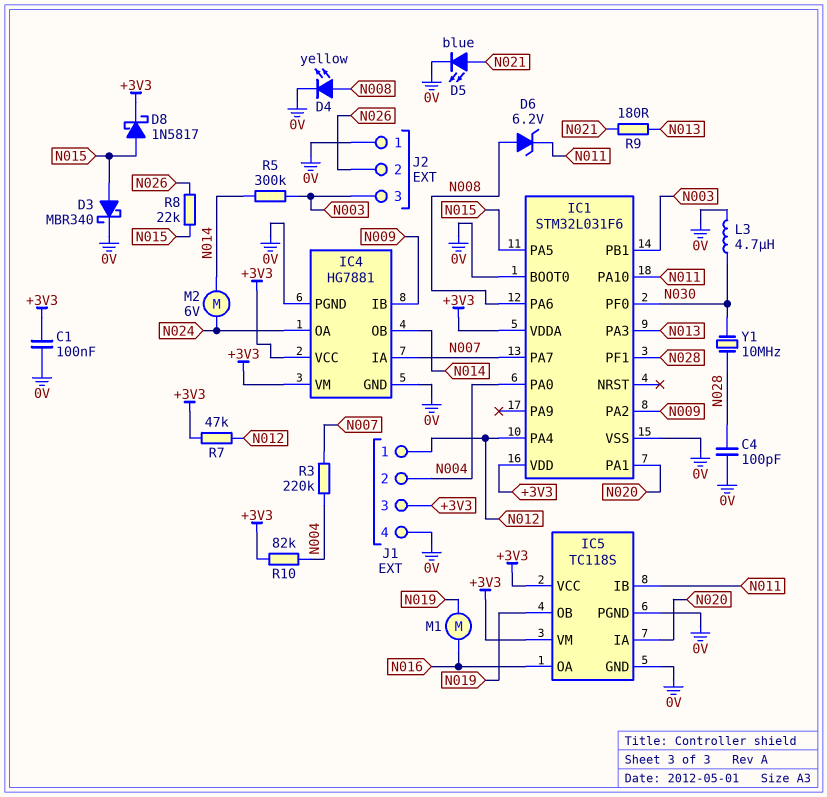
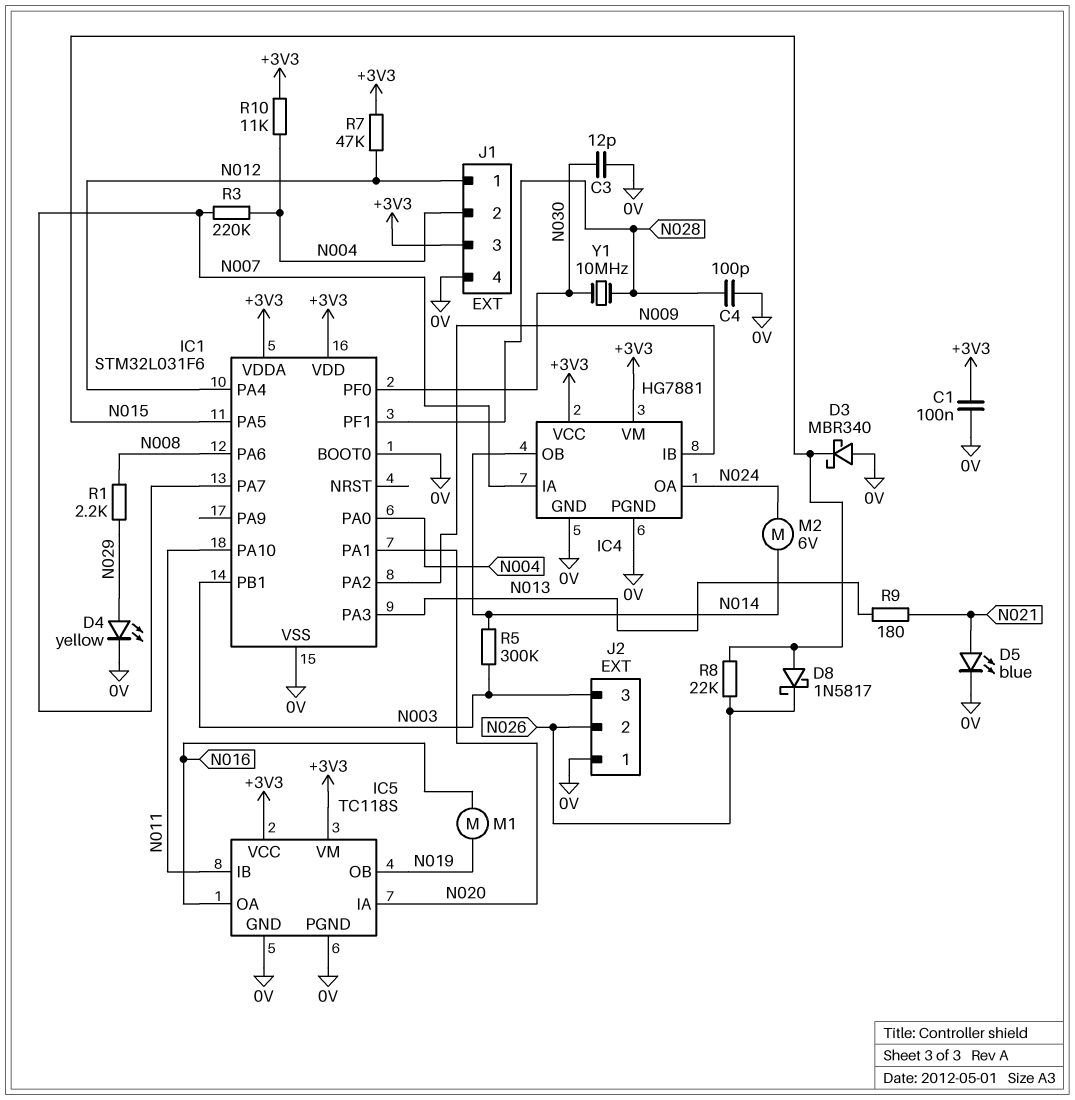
C3: none -> 12pF (0V, N030)
D3: schottky MBR340 (A N015, K 0V) -> schottky MBR340 (A 0V, K N015)
D4: LED yellow (A N008, K 0V) -> LED yellow (A N029, K 0V)
D6: zener 6.2V (A N008, K N011) -> none
D8: schottky 1N5817 (A N015, K +3V3) -> schottky 1N5817 (A N015, K N026)
L3: 4.7uH (0V, N030) -> none
R1: none -> 2.2k (N008, N029)
R10: 82k (+3V3, N004) -> 11k (+3V3, N004)

